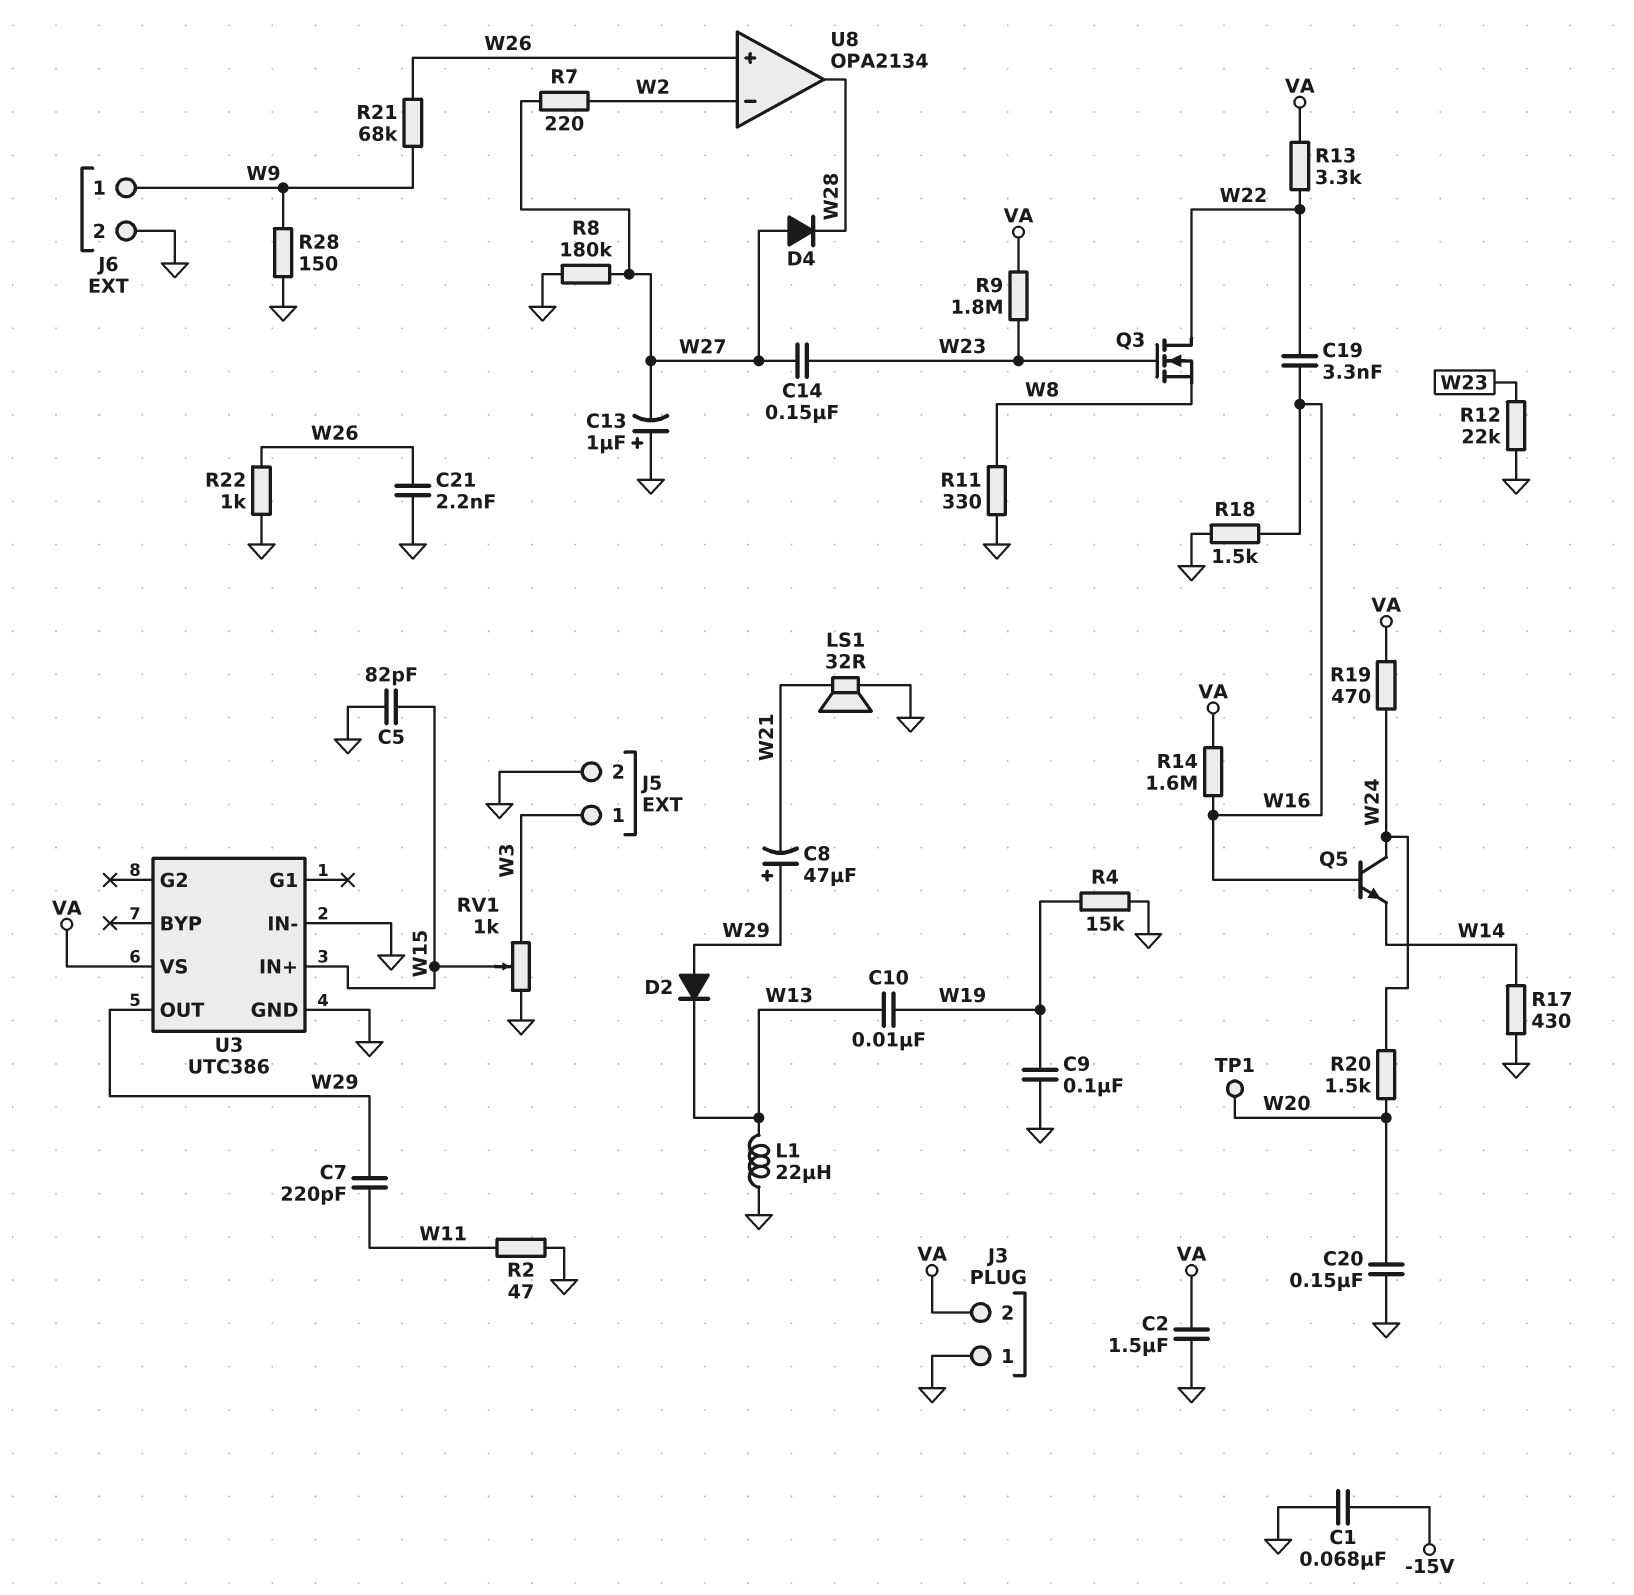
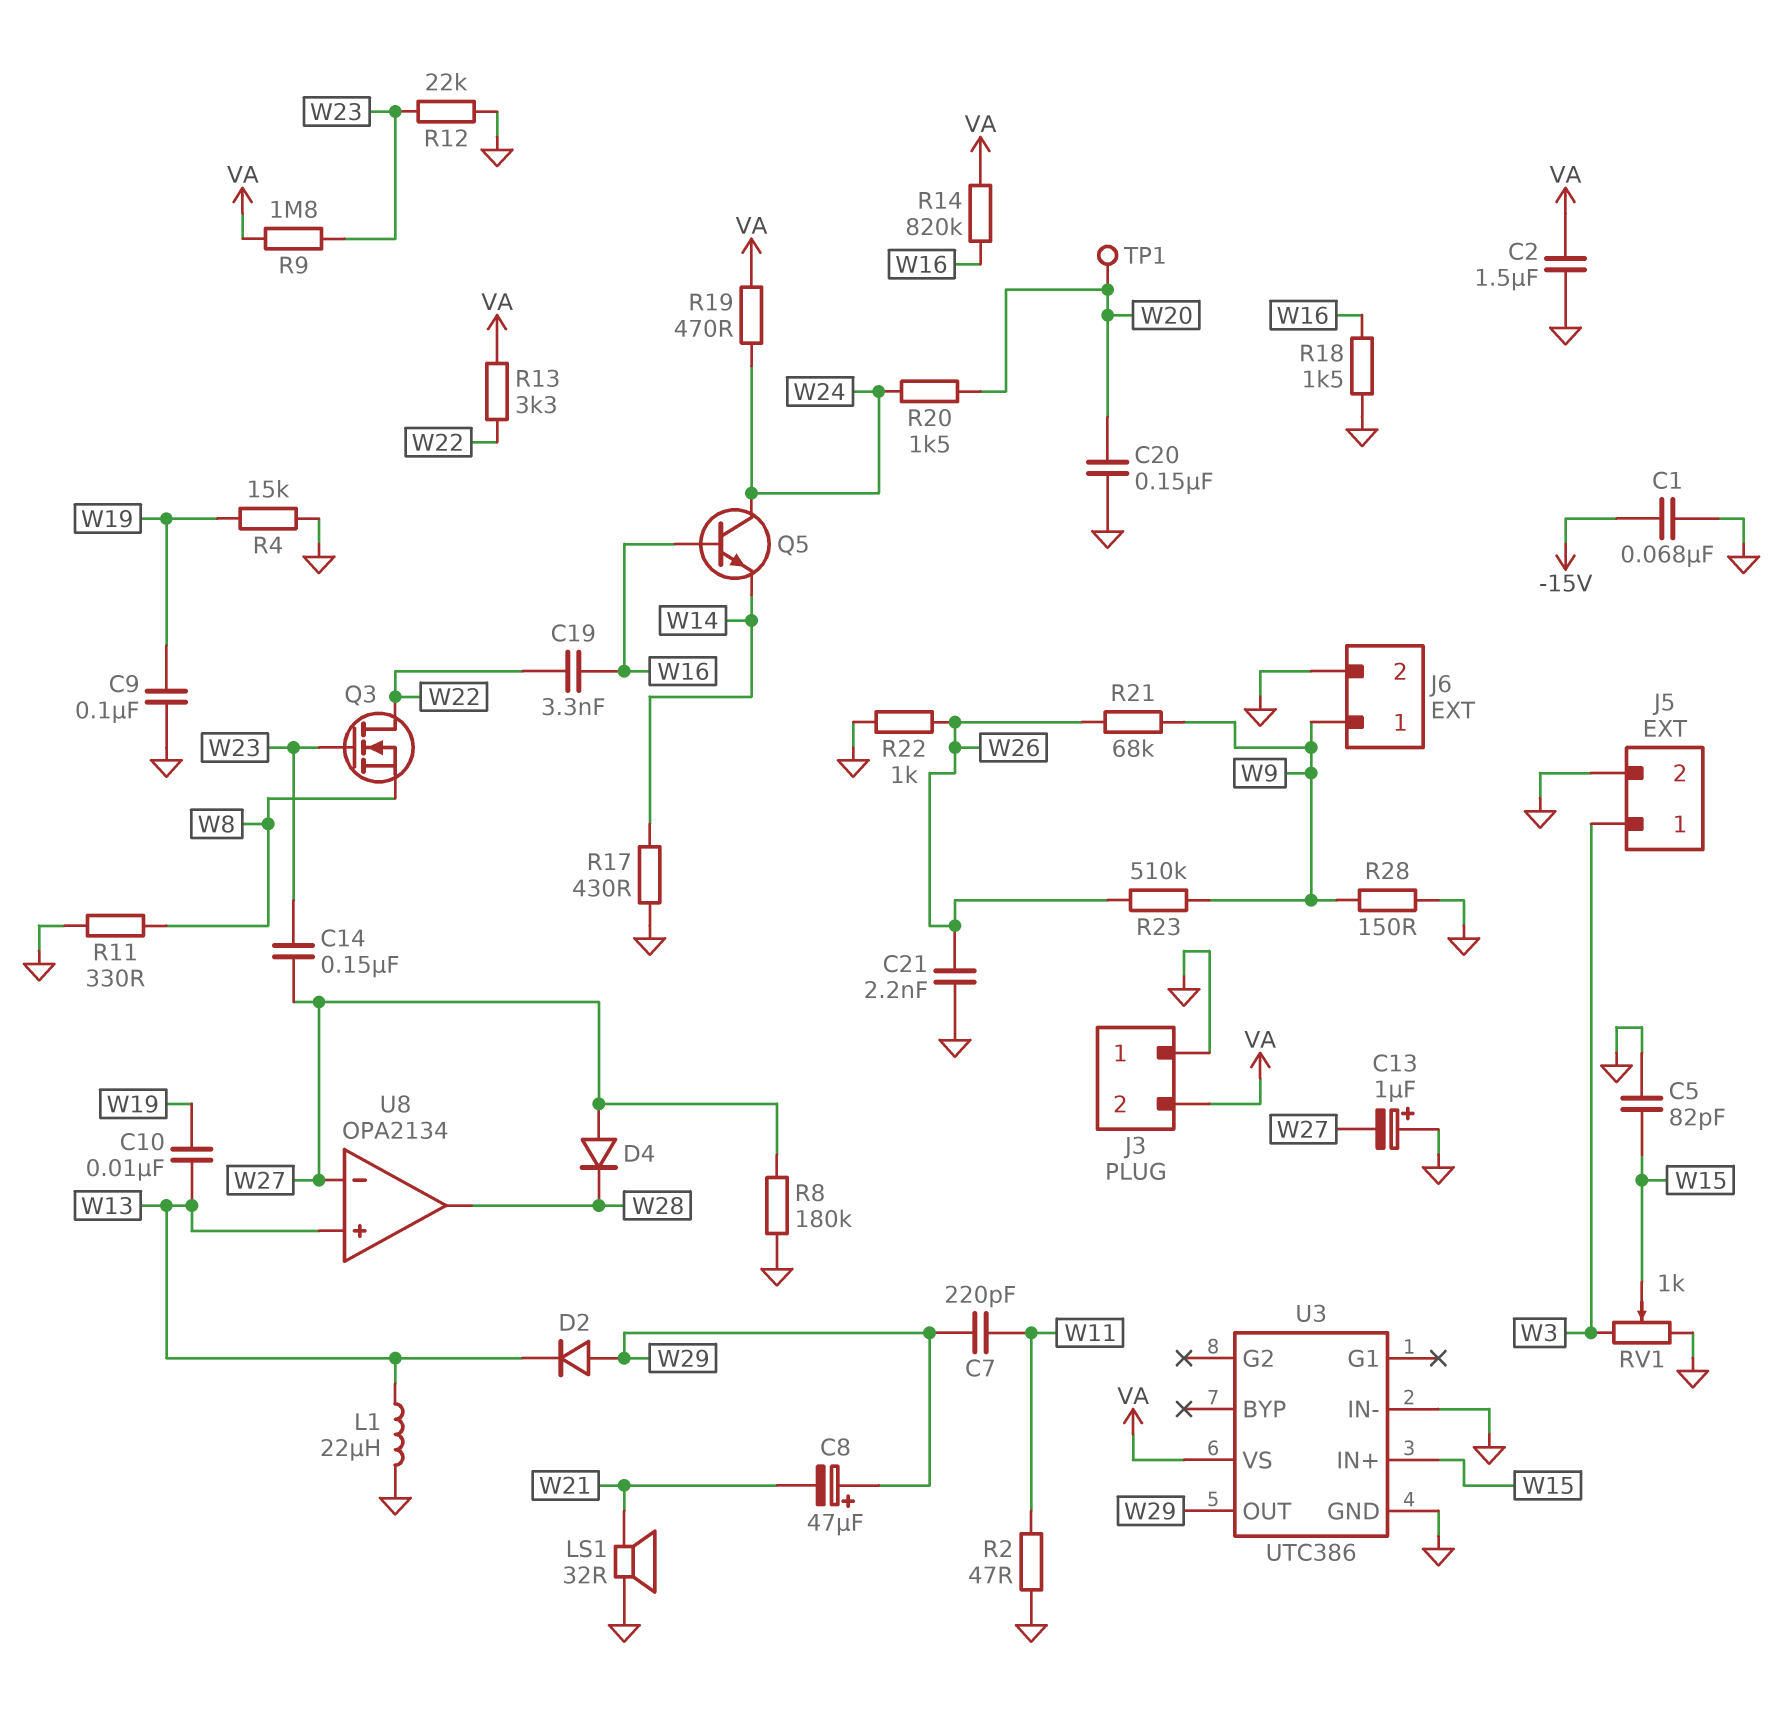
R7: 220 (W2, W27) -> none
R14: 1.6M (VA, W16) -> 820k (VA, W16)
R23: none -> 510k (W9, W26)
U8 pin in+: W26 -> W13
U8 pin in-: W2 -> W27

